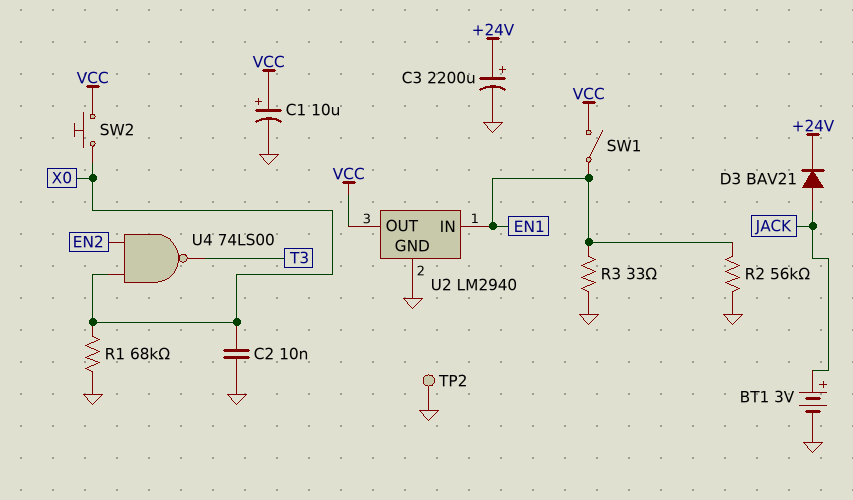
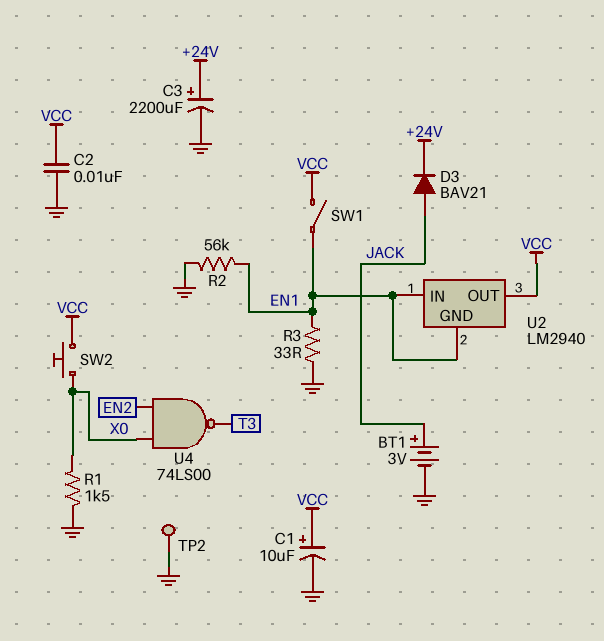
C2: 10nF (GND, X0) -> 10nF (GND, VCC)
R1: 68k (GND, X0) -> 1.5k (GND, X0)
U2 pin GND: GND -> EN1

